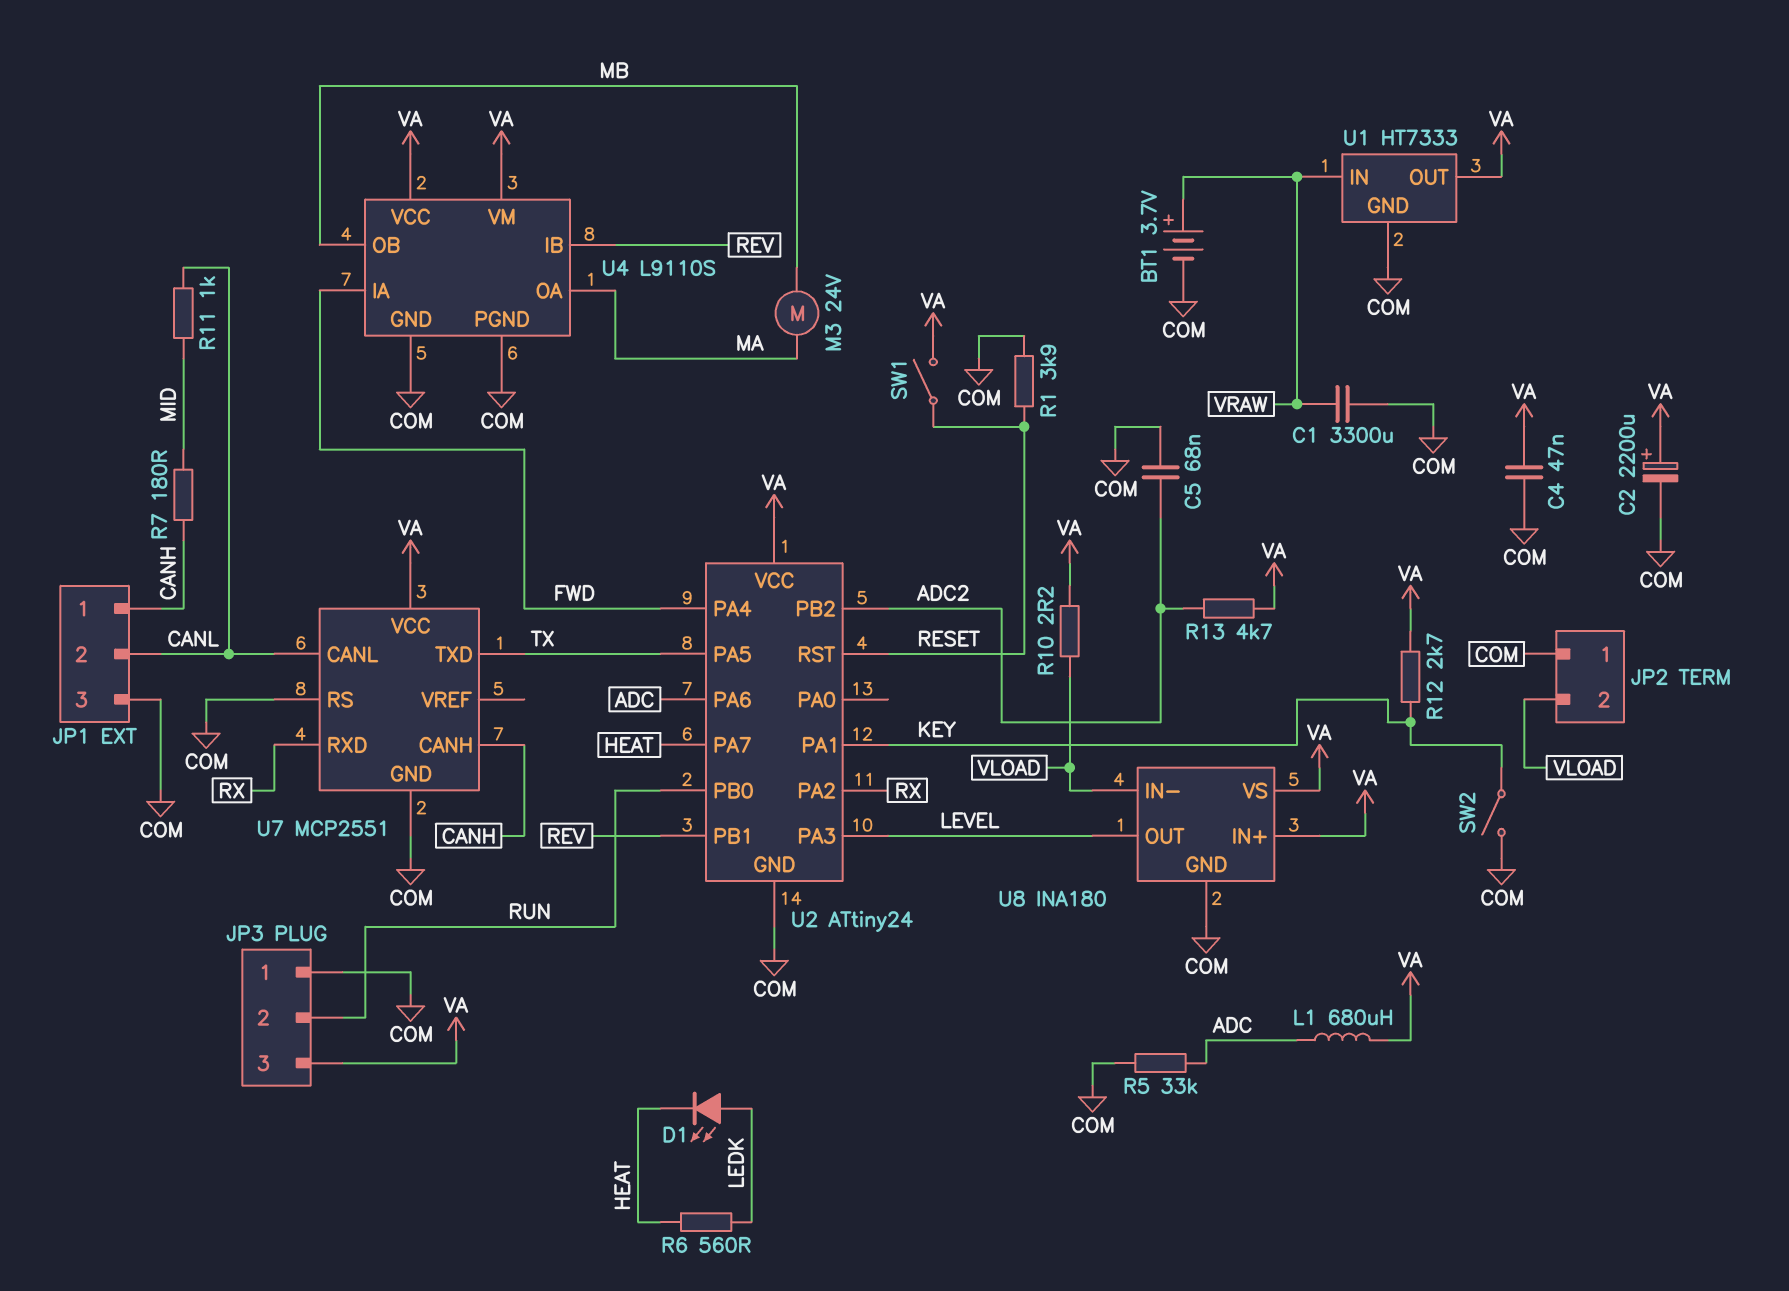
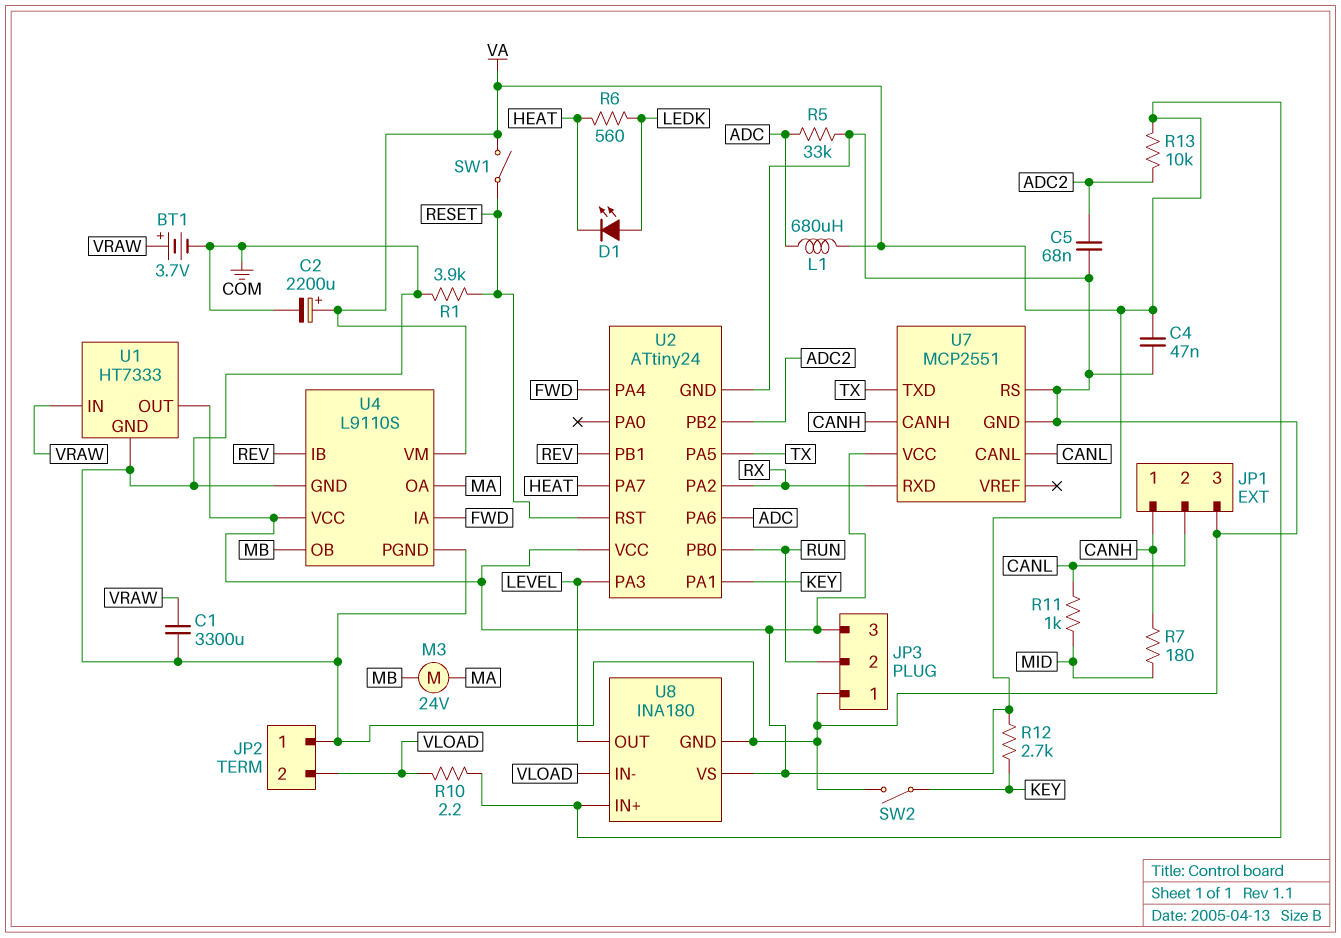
R13: 4.7k (ADC2, VA) -> 10k (ADC2, VA)

